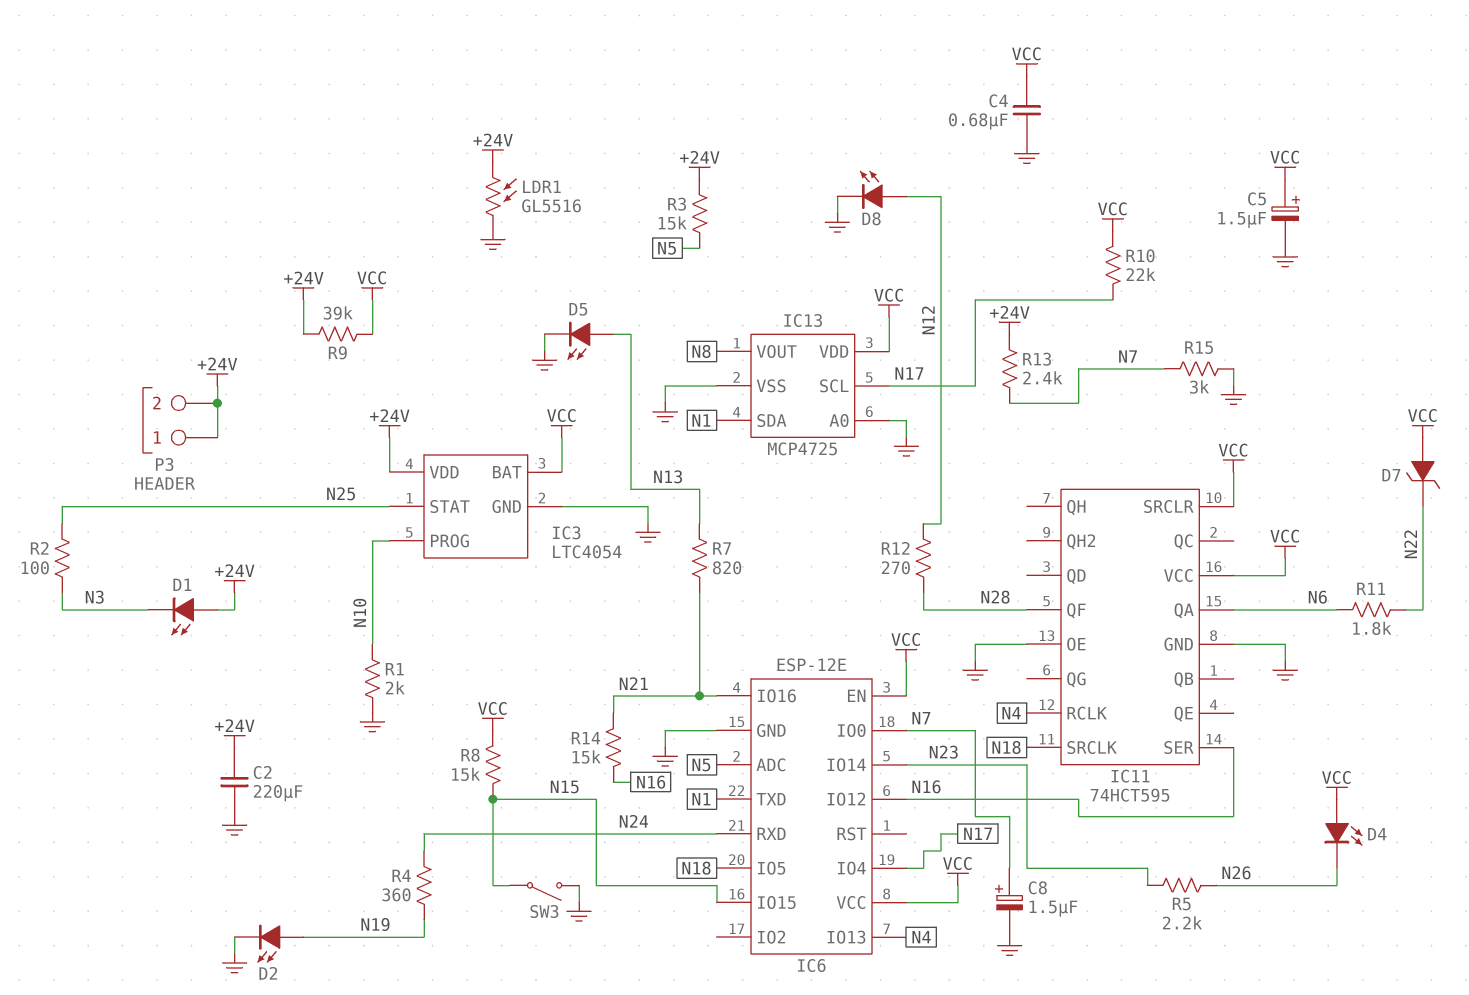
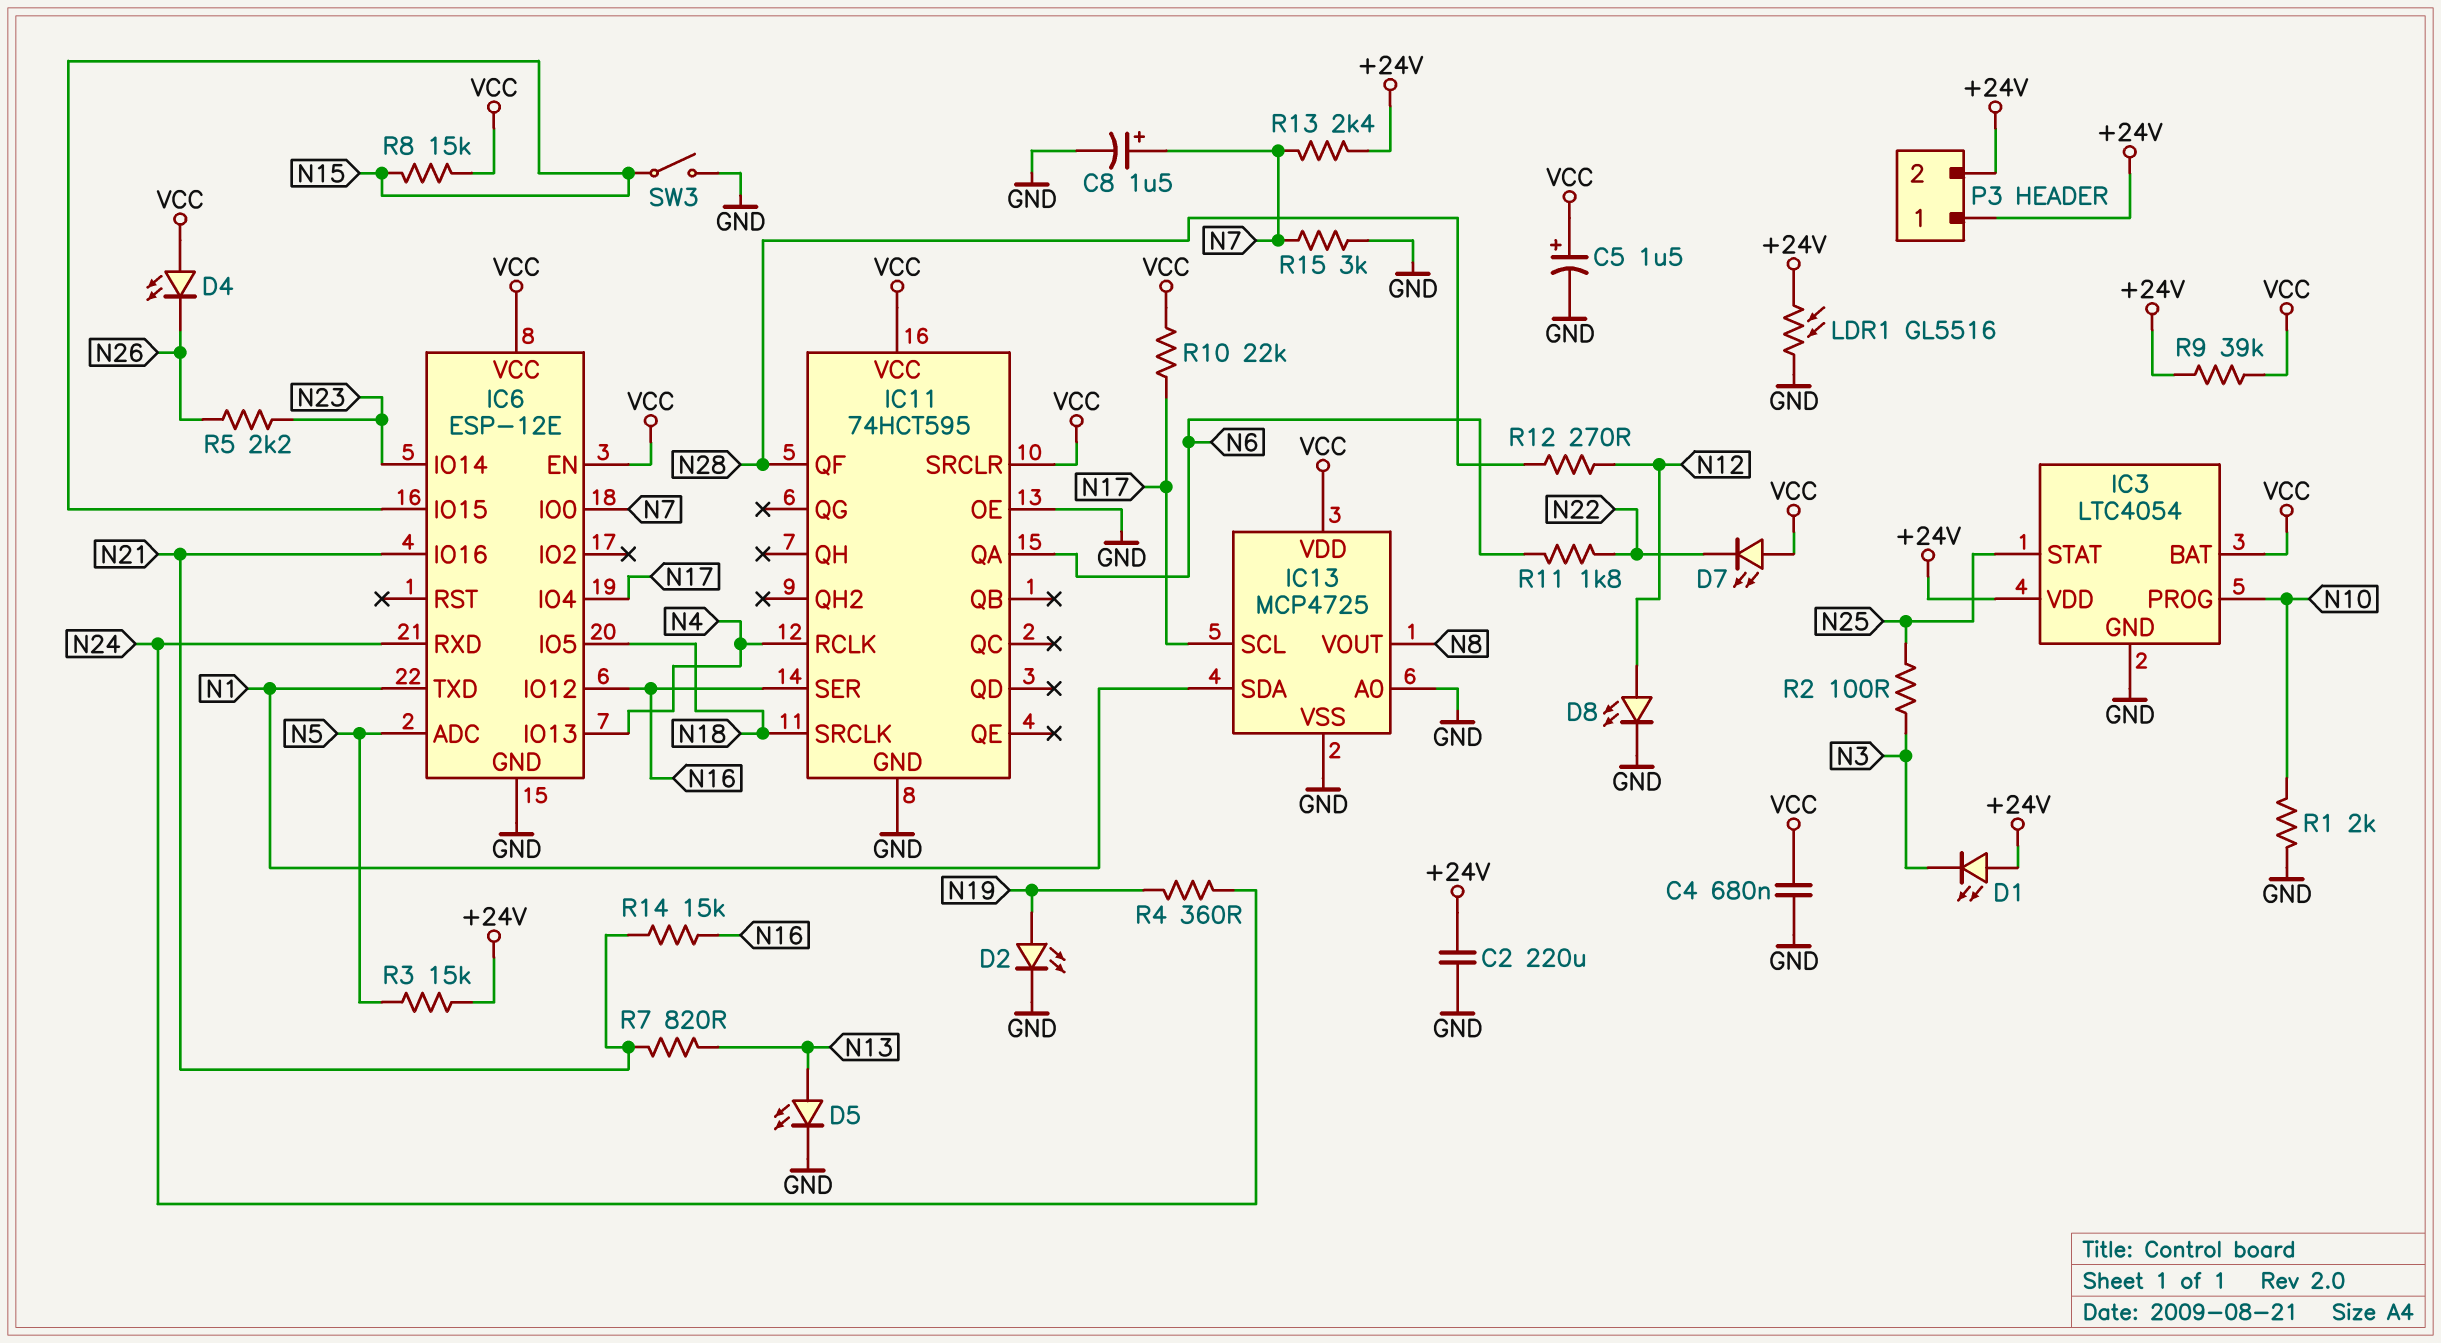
D7: zener (A VCC, K N22) -> LED (A VCC, K N22)

